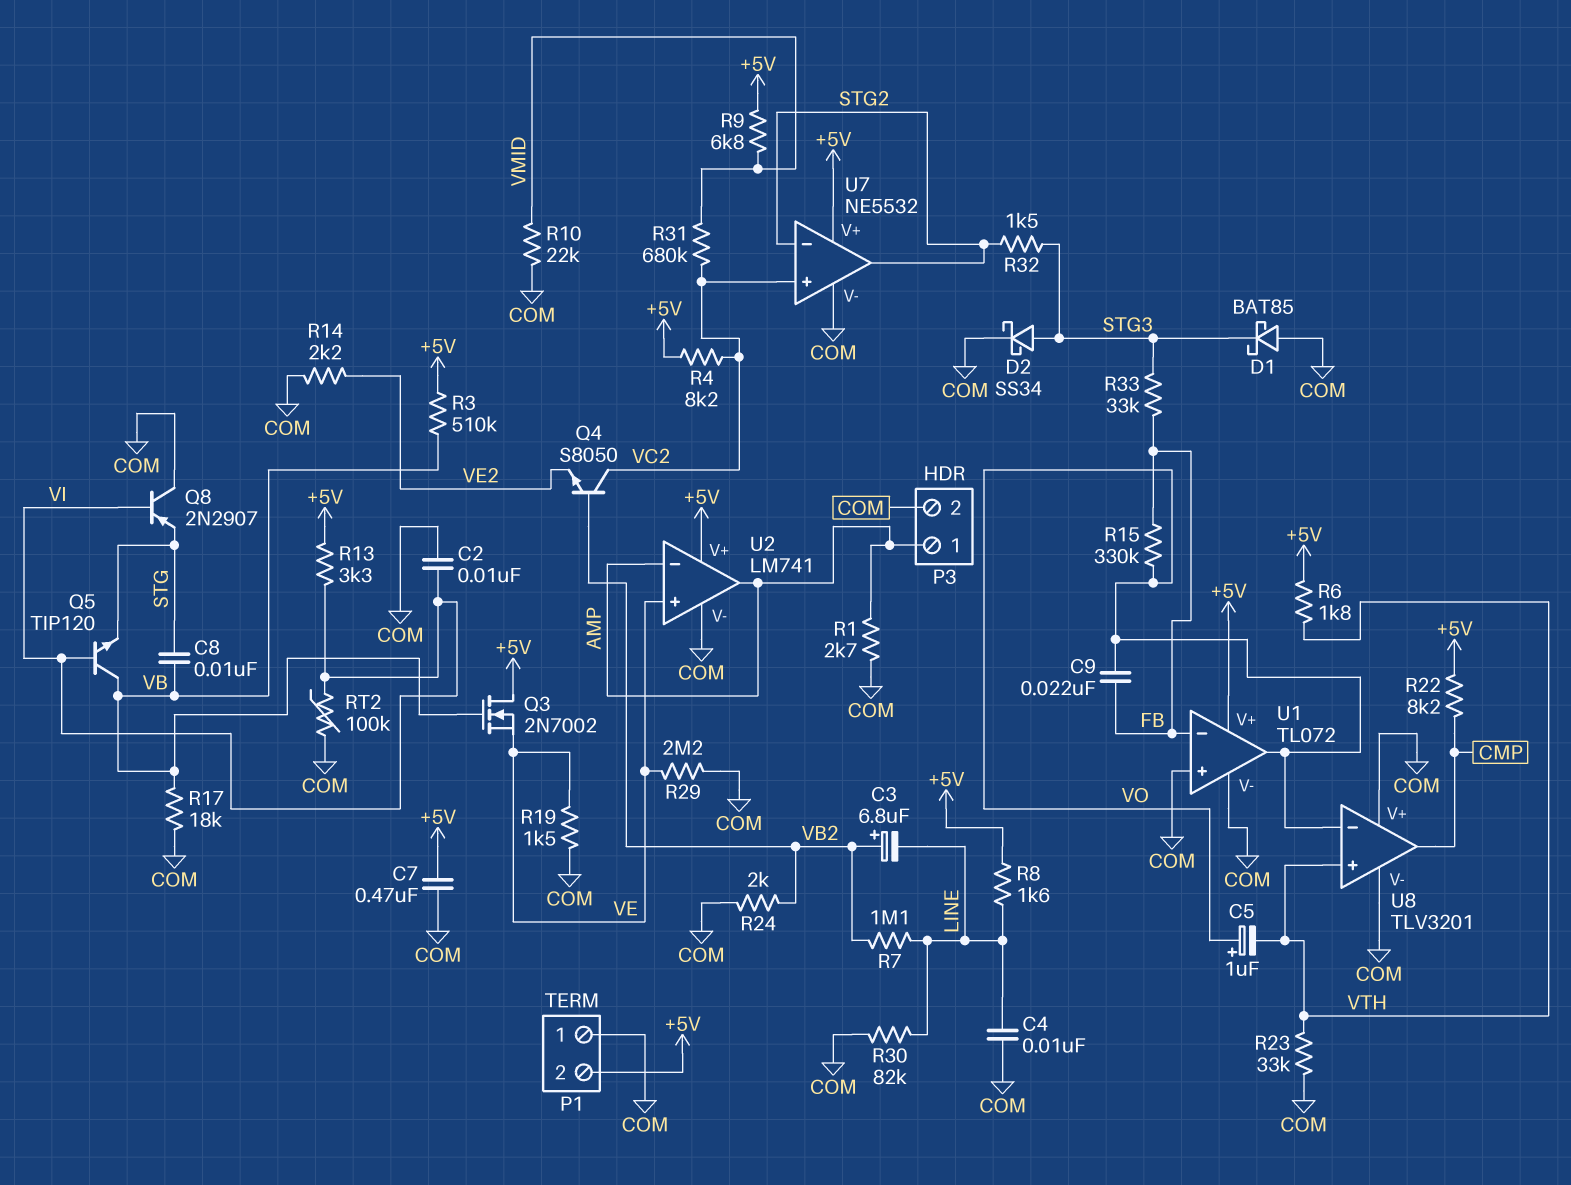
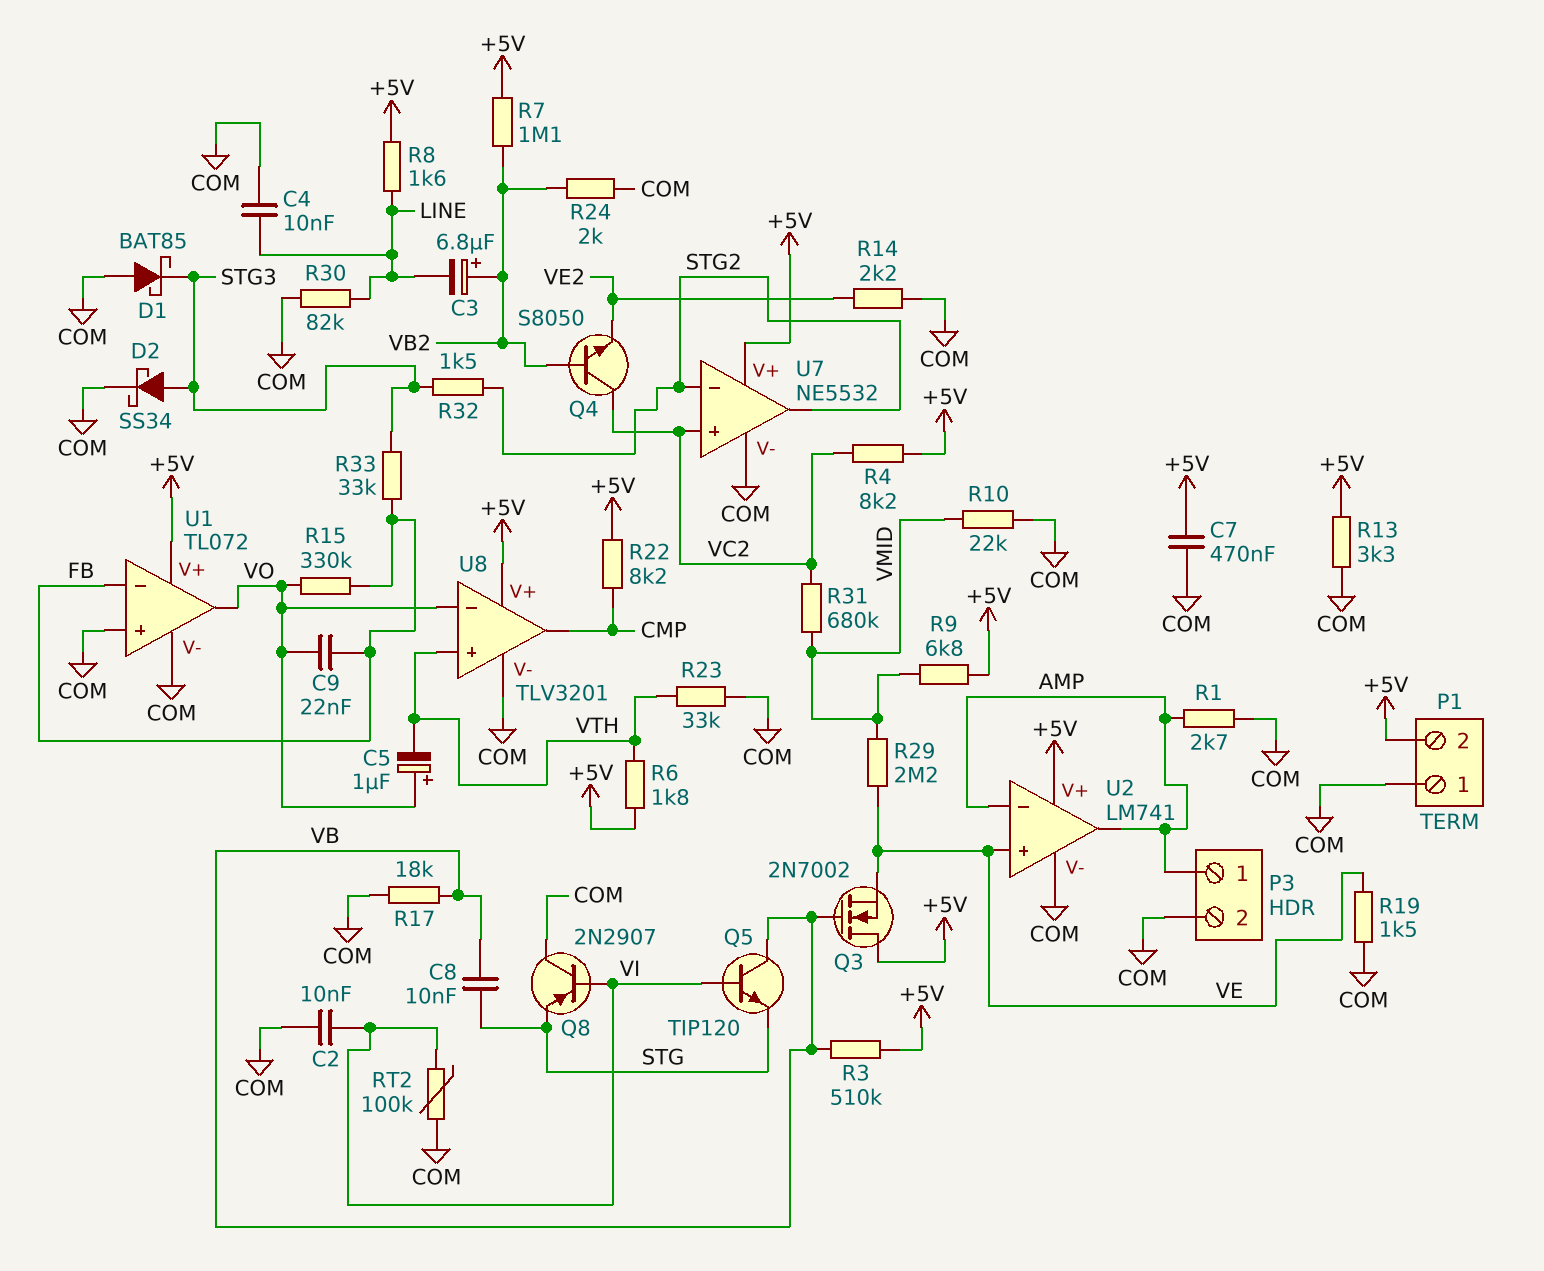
R7: 1.1M (LINE, VB2) -> 1.1M (+5V, VB2)
R13: 3.3k (+5V, VI) -> 3.3k (+5V, COM)
R29: 2.2M (COM, VE) -> 2.2M (VE, VMID)
U8 pin V+: COM -> +5V

